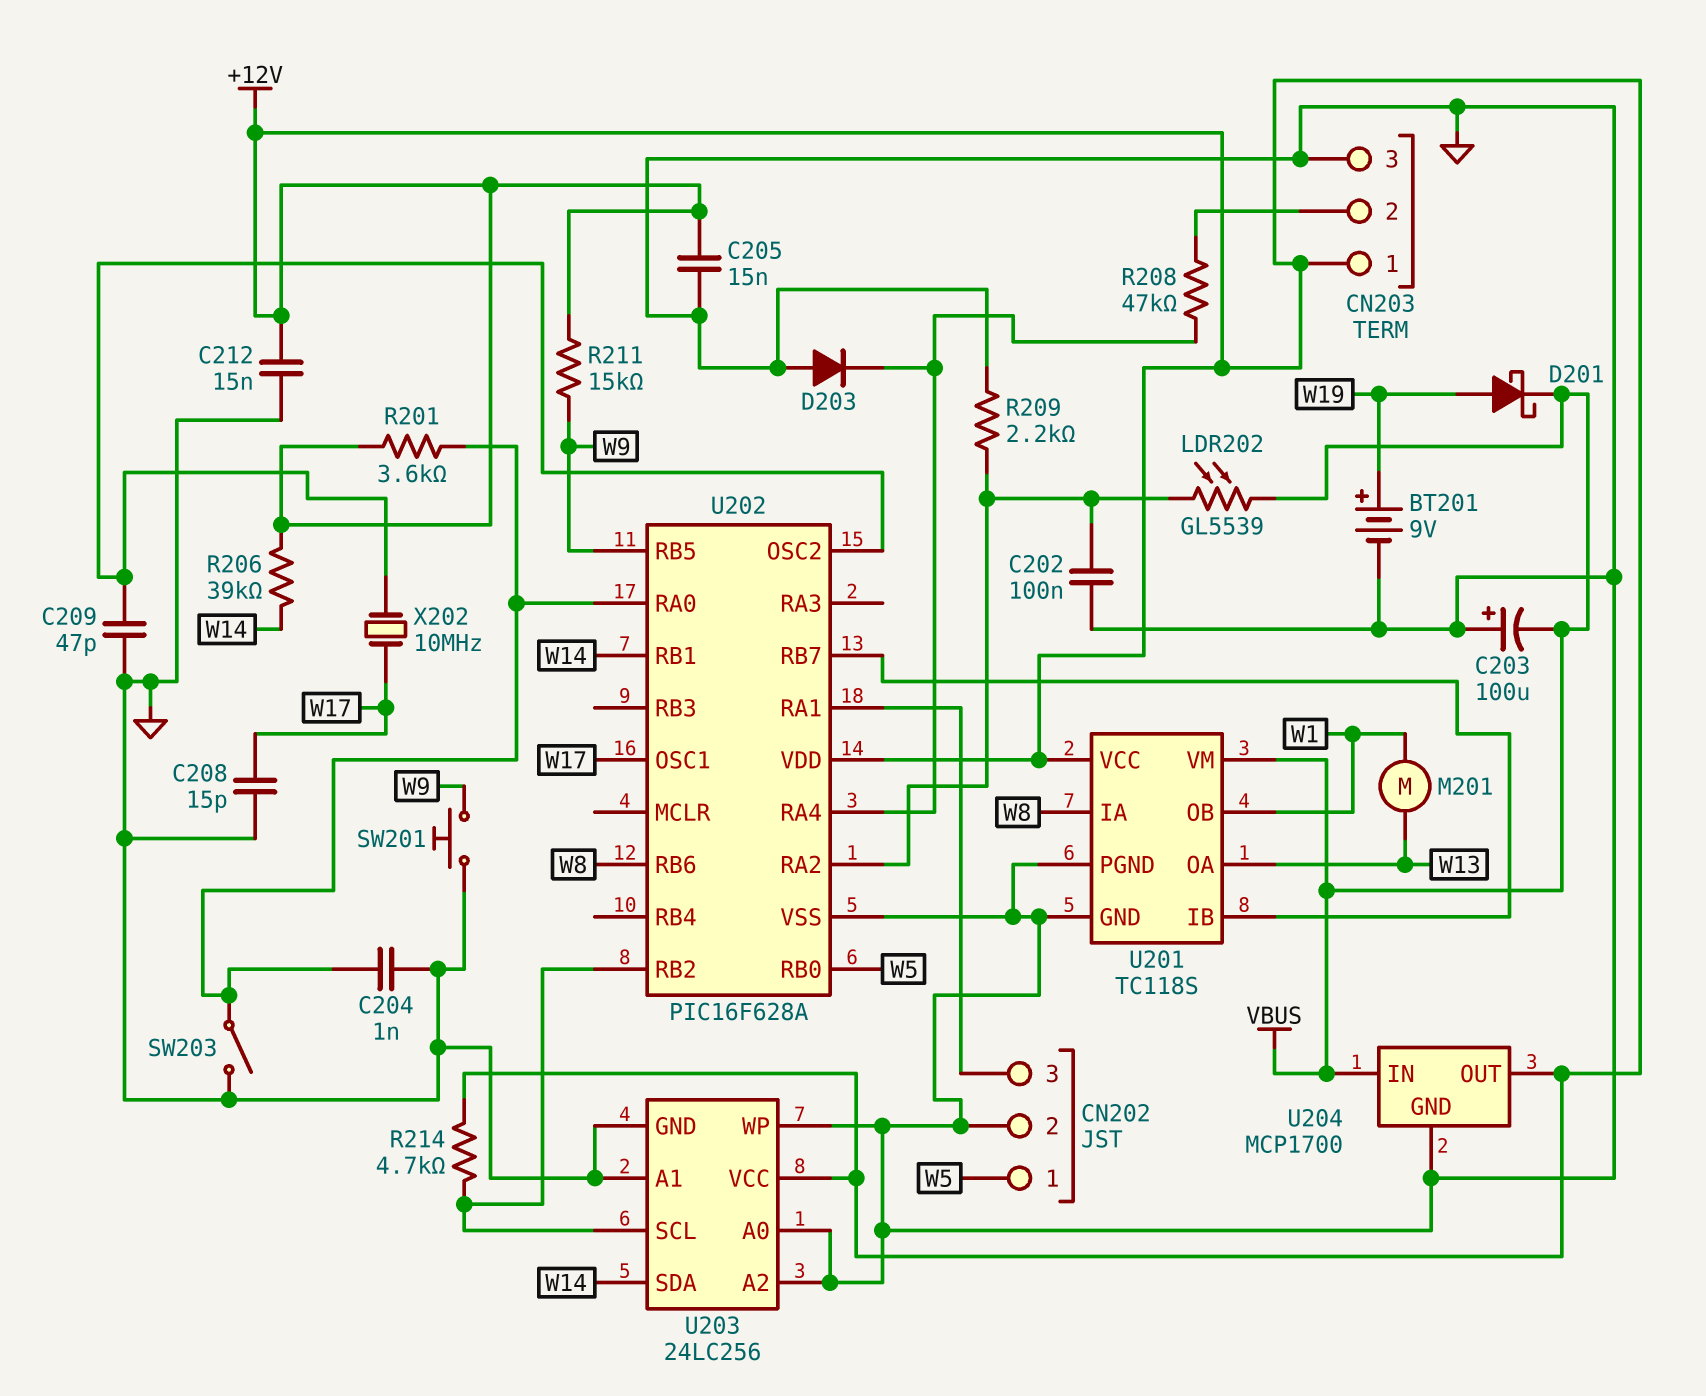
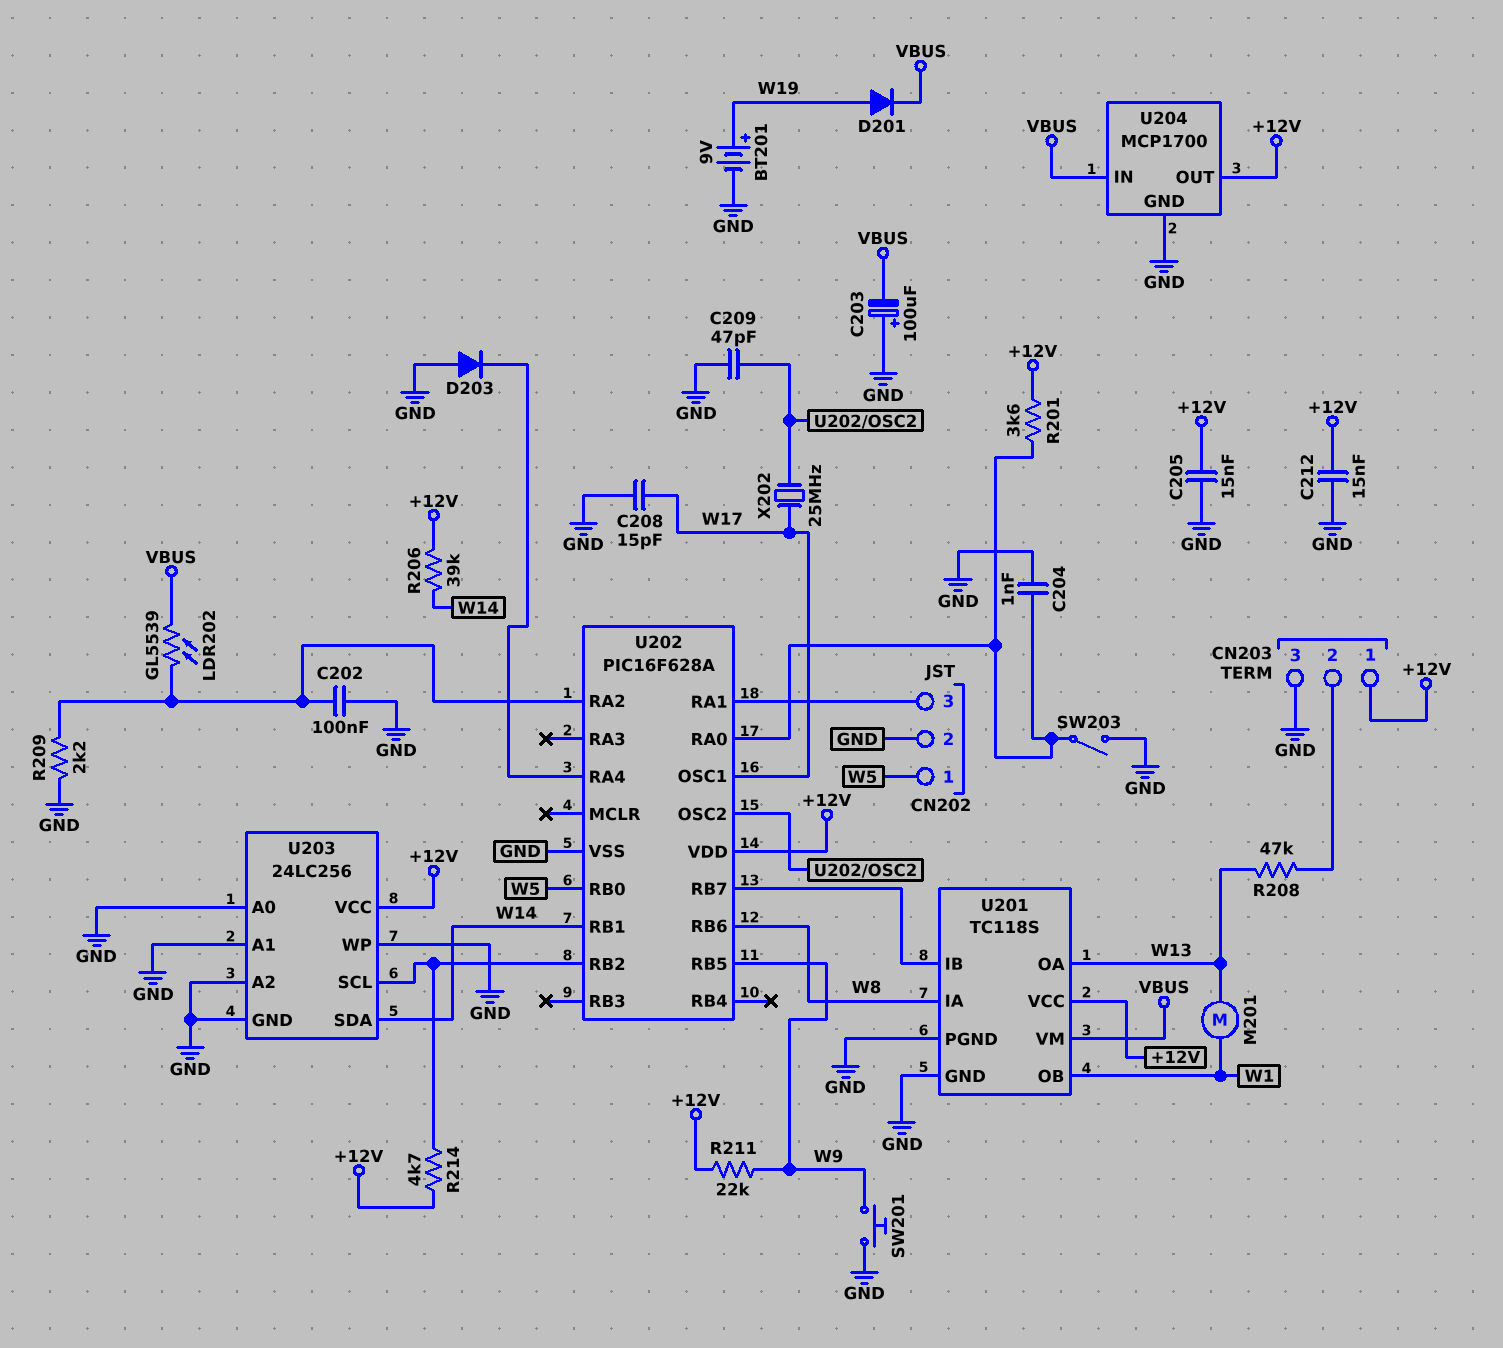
D201: schottky (A W19, K VBUS) -> diode (A W19, K VBUS)
R208: 47k (CN203/2, U202/RA4) -> 47k (CN203/2, W13)
R211: 15k (+12V, W9) -> 22k (+12V, W9)
X202: 10MHz (U202/OSC2, W17) -> 25MHz (U202/OSC2, W17)

